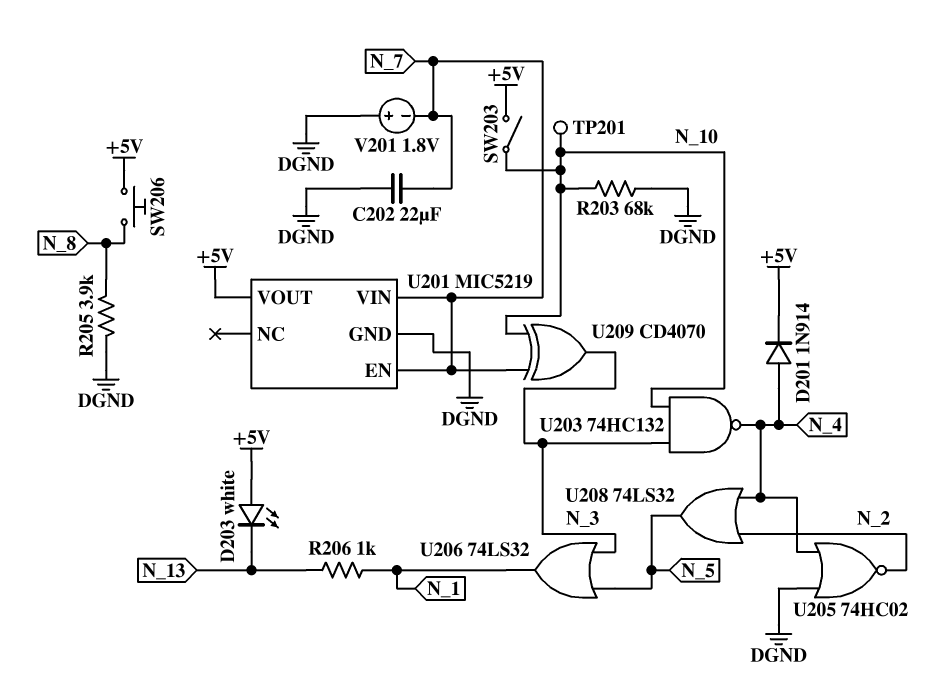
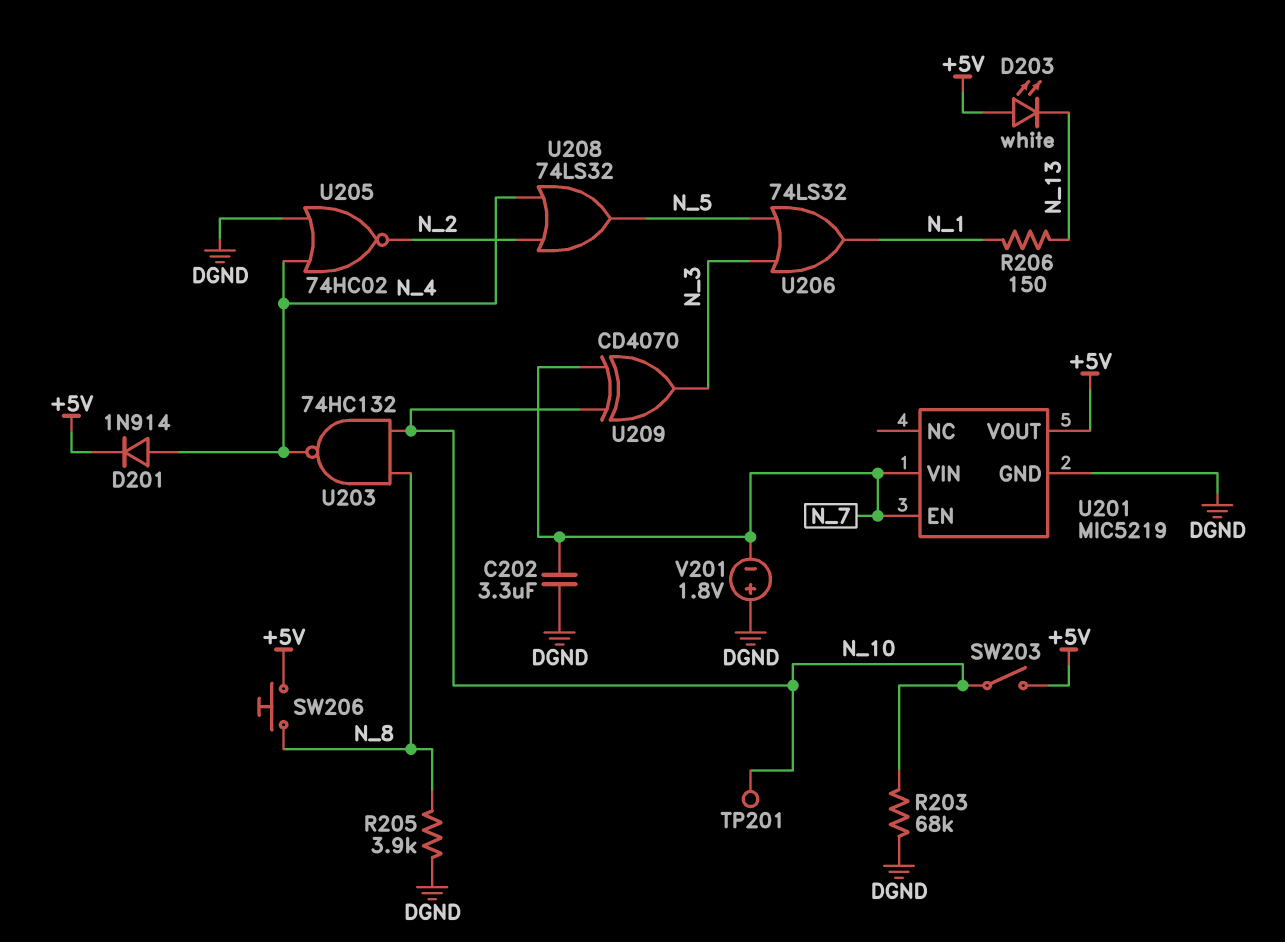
C202: 22uF (DGND, N_7) -> 3.3uF (DGND, N_7)
R206: 1k (N_1, N_13) -> 150 (N_1, N_13)
U203: NAND 74HC132 (in N_3, in N_10, out N_4) -> NAND 74HC132 (in N_8, in N_10, out N_4)

